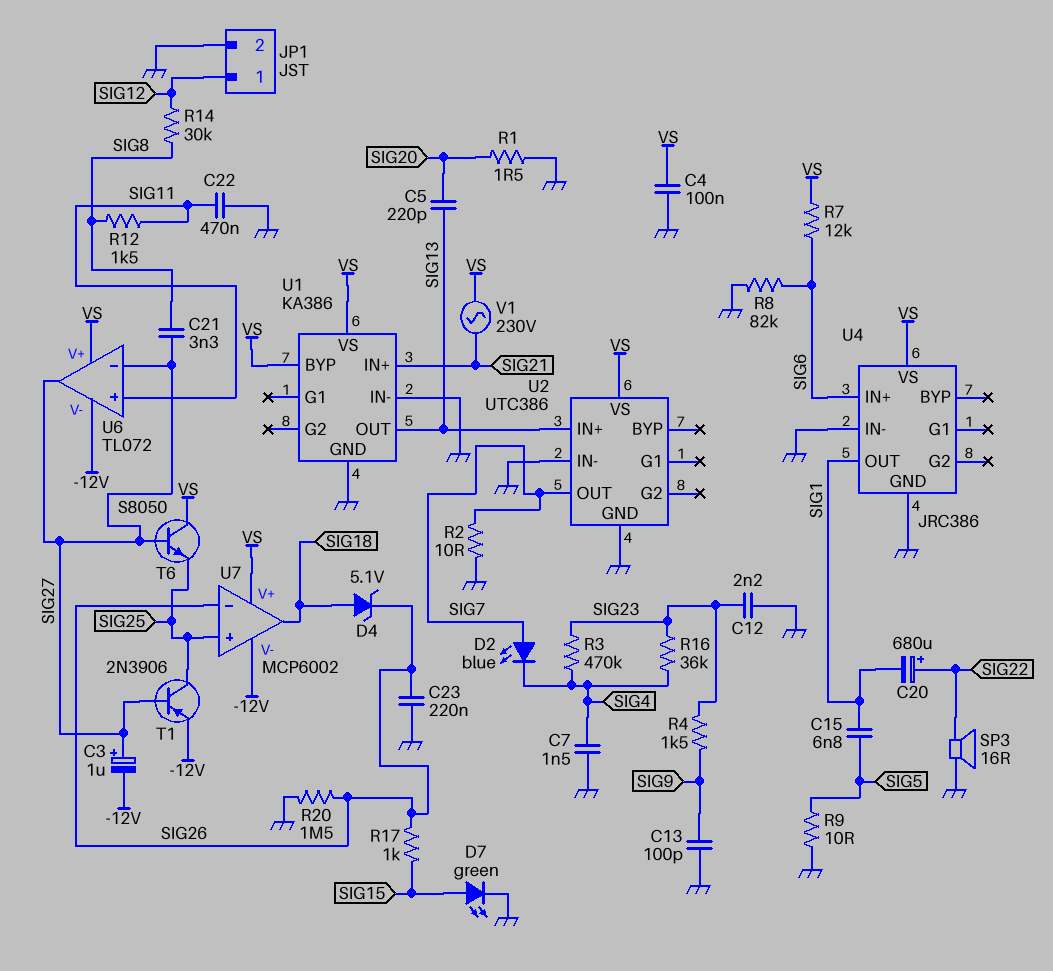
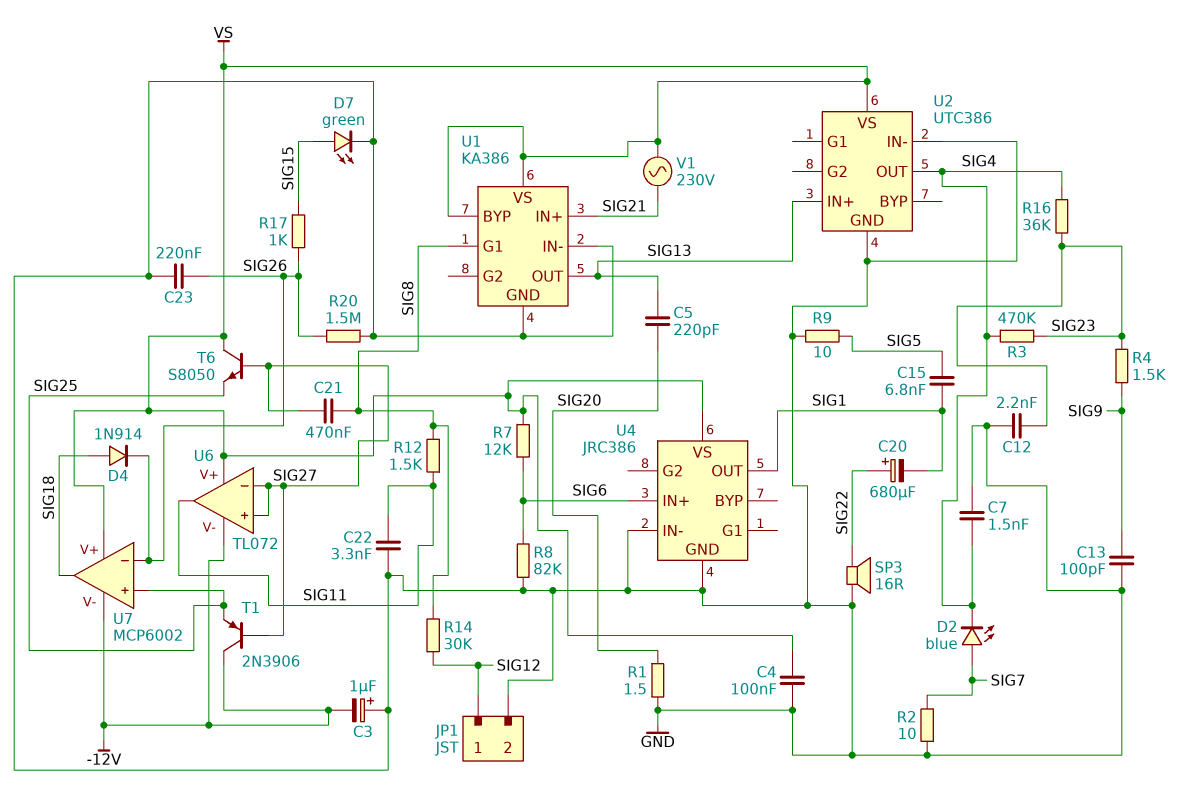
C3: 1uF (plus SIG27, minus -12V) -> 1uF (plus GND, minus -12V)
C21: 3.3nF (SIG8, SIG27) -> 470nF (SIG8, SIG27)
C22: 470nF (GND, SIG11) -> 3.3nF (GND, SIG11)
D4: zener 5.1V (A SIG18, K SIG26) -> diode 1N914 (A SIG18, K SIG26)
T1: PNP 2N3906 (B SIG27, C SIG25, E -12V) -> PNP 2N3906 (B SIG27, C -12V, E SIG25)
U1 pin G1: none -> SIG8
U2 pin OUT: SIG7 -> SIG4
U6 pin in+: SIG11 -> SIG27
U6 pin out: SIG27 -> SIG11

